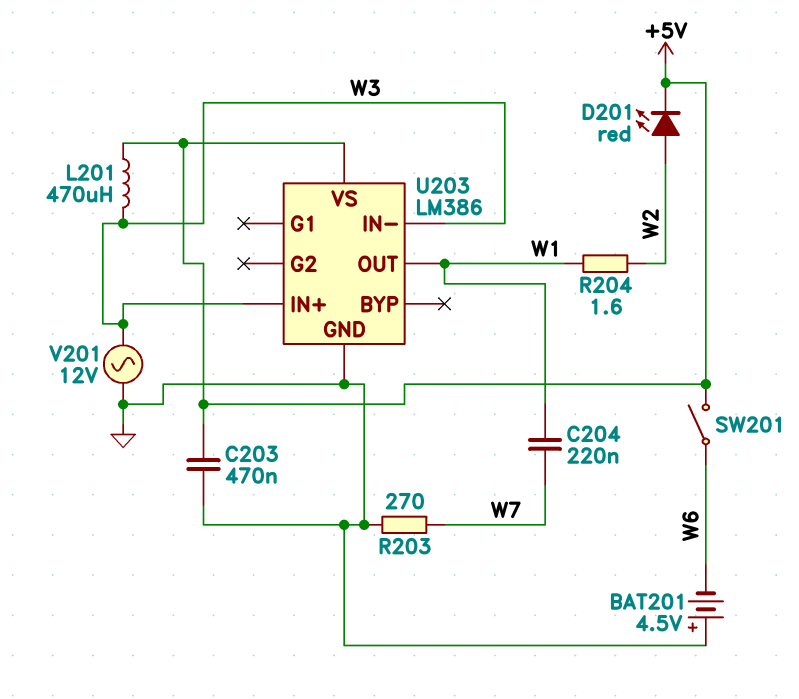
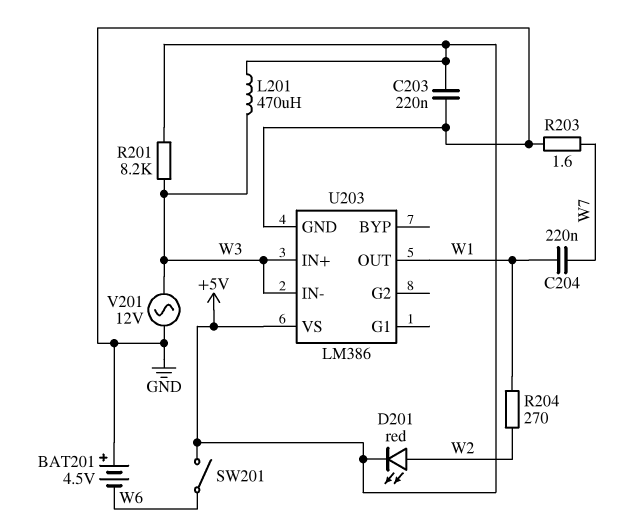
C203: 470nF (+5V, GND) -> 220nF (+5V, GND)
R201: none -> 8.2k (+5V, W3)
R203: 270 (GND, W7) -> 1.6 (GND, W7)
R204: 1.6 (W1, W2) -> 270 (W1, W2)

